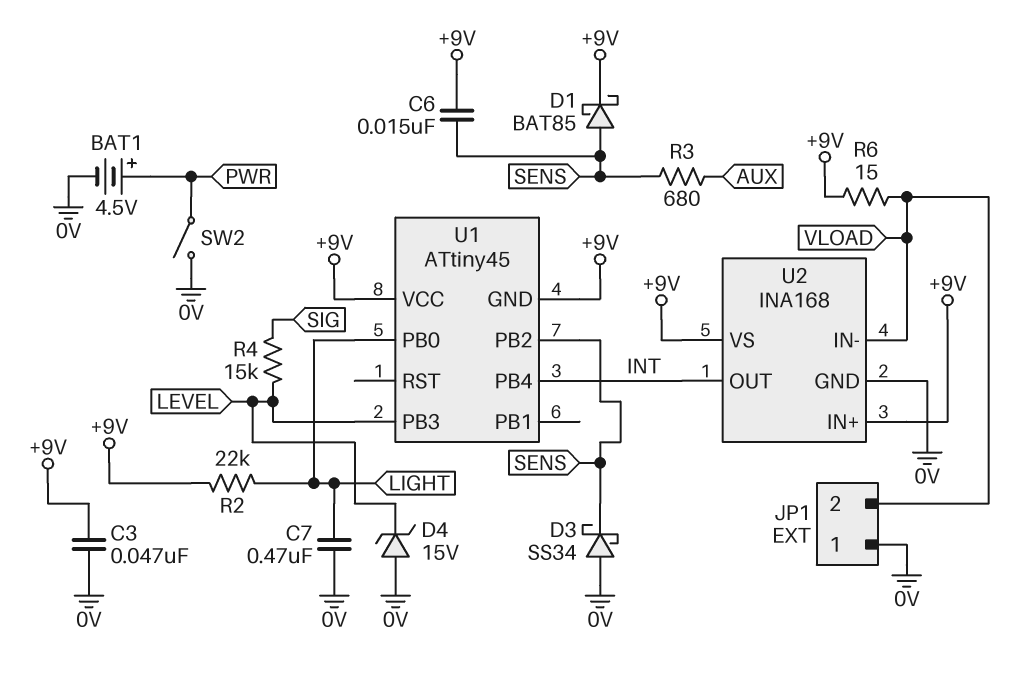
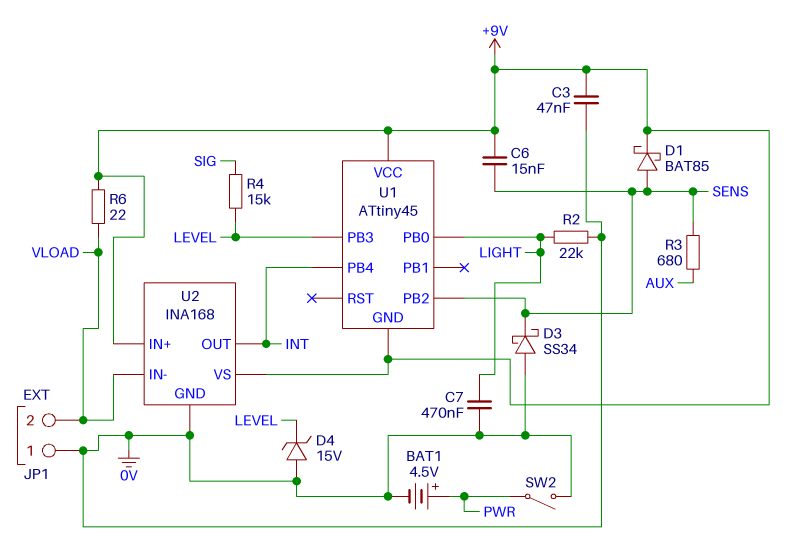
R2: 22k (+9V, LIGHT) -> 22k (0V, LIGHT)
R6: 15 (+9V, VLOAD) -> 22 (+9V, VLOAD)

